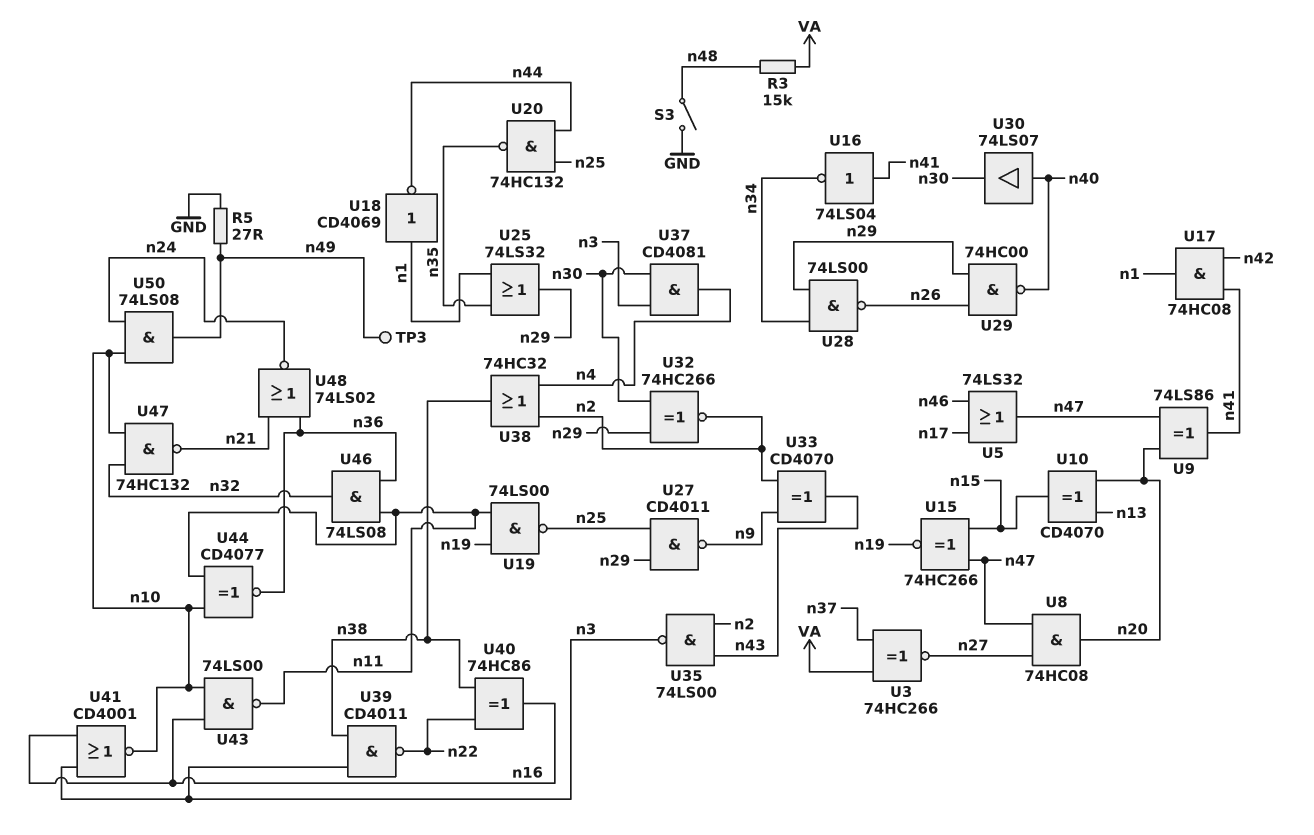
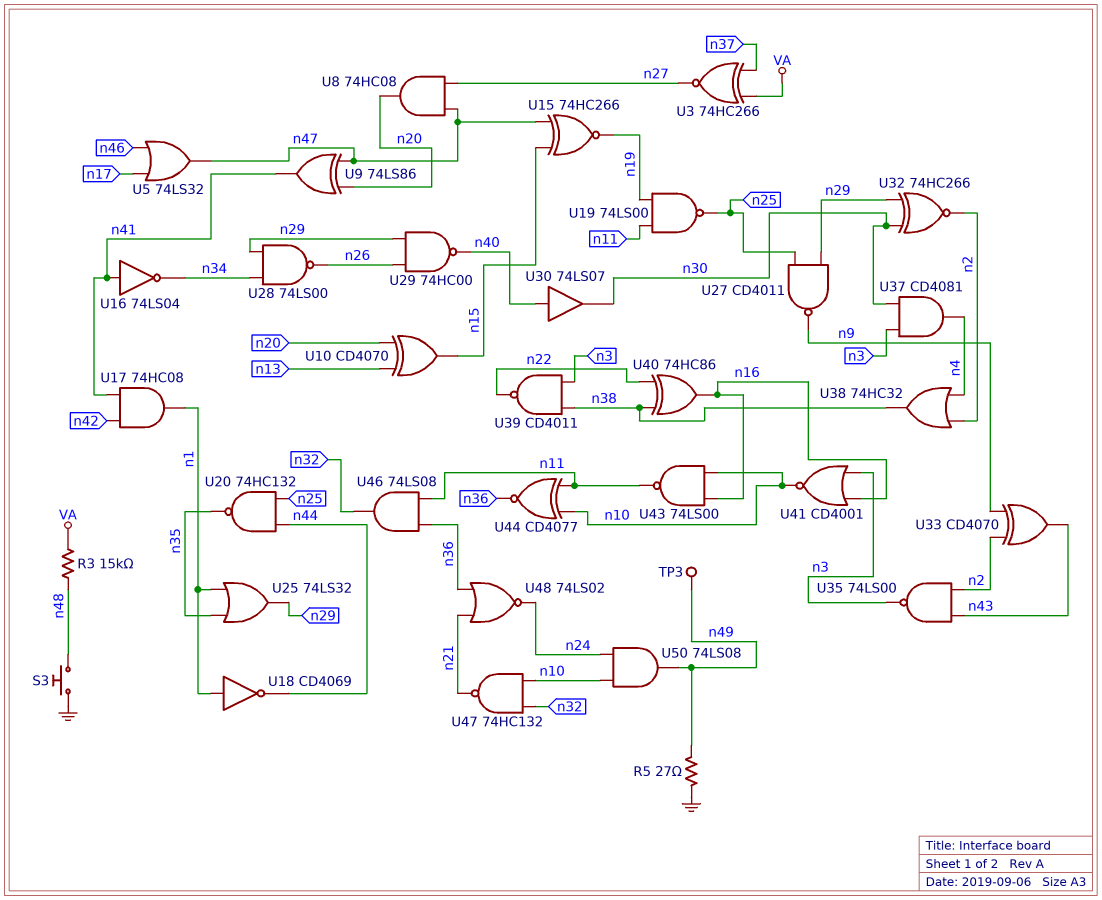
S3: switch (GND, n48) -> button (GND, n48)

